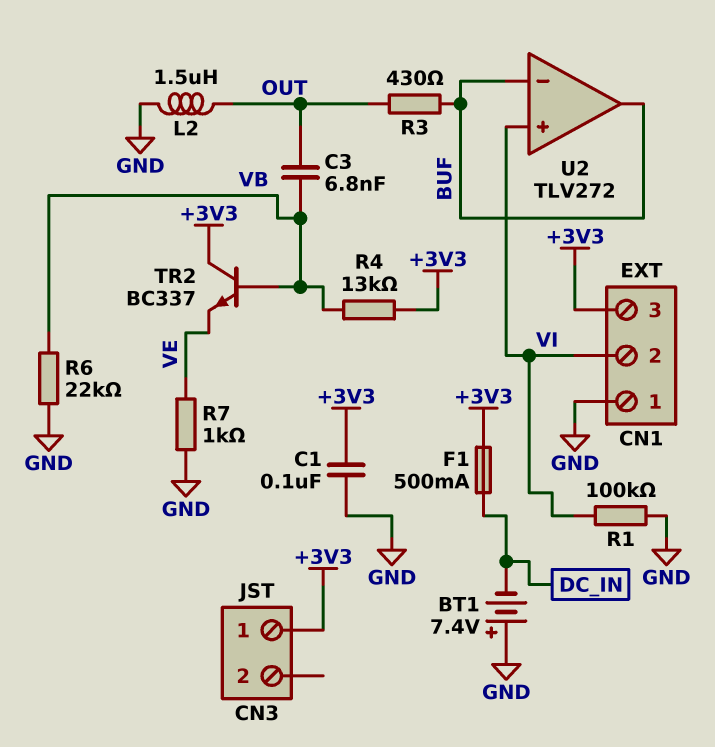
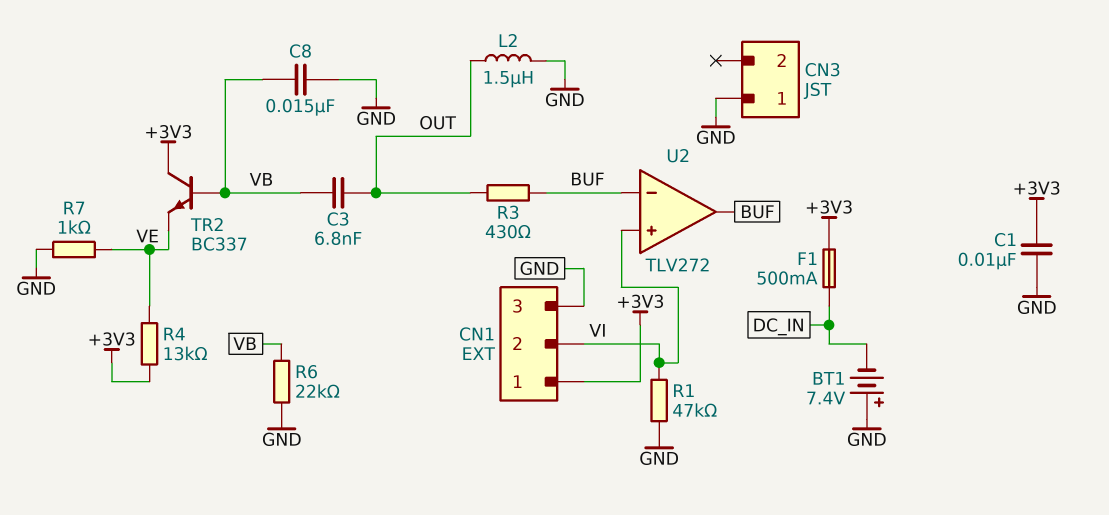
C1: 100nF (+3V3, GND) -> 10nF (+3V3, GND)
C8: none -> 15nF (GND, VB)
CN1 pin 1: GND -> +3V3
CN1 pin 3: +3V3 -> GND
CN3 pin 1: +3V3 -> GND
R1: 100k (GND, VI) -> 47k (GND, VI)
R4: 13k (+3V3, VB) -> 13k (+3V3, VE)

